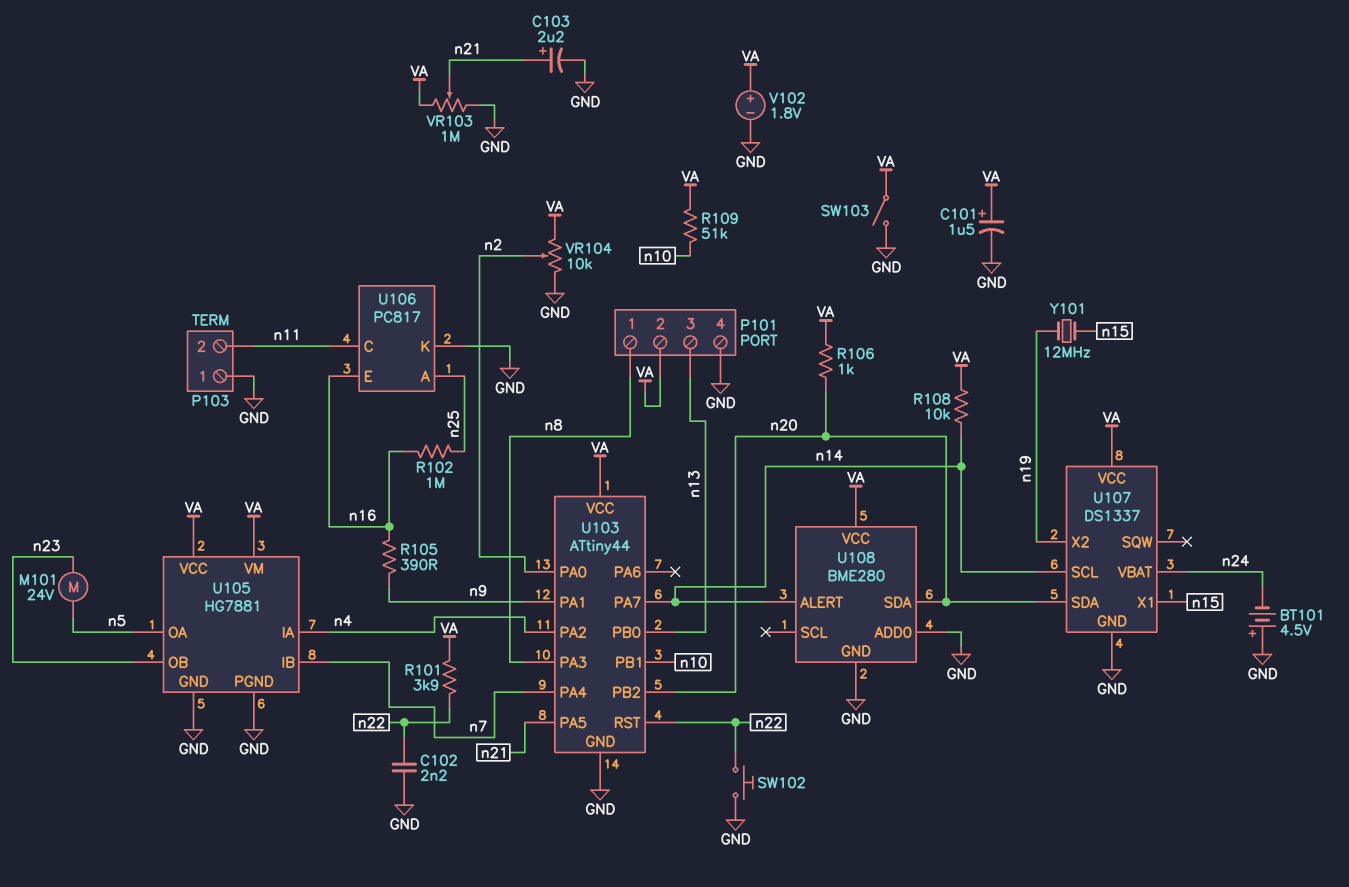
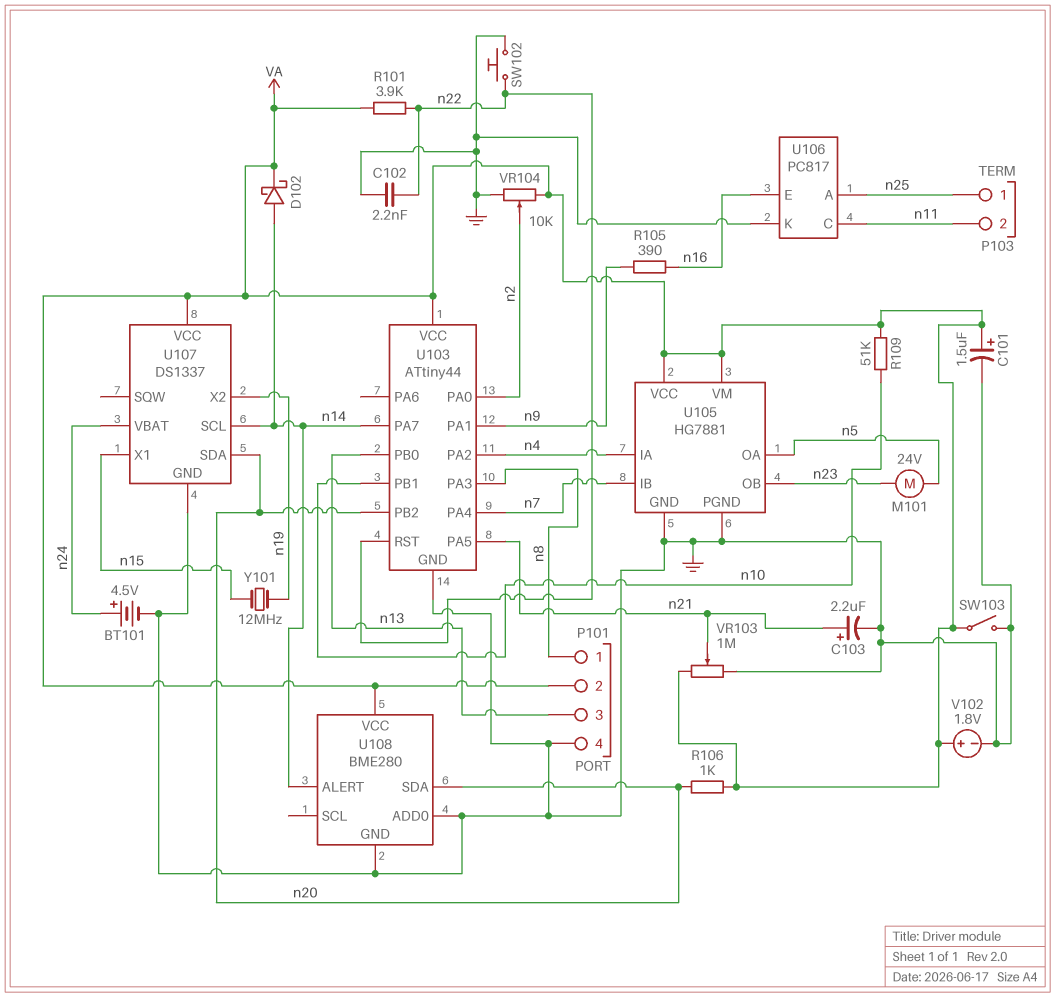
BT101: 4.5V (plus GND, minus n24) -> 4.5V (plus n24, minus GND)
D102: none -> schottky (A n14, K VA)
P103 pin 1: GND -> n25
R102: 1M (n16, n25) -> none
R108: 10k (VA, n14) -> none

